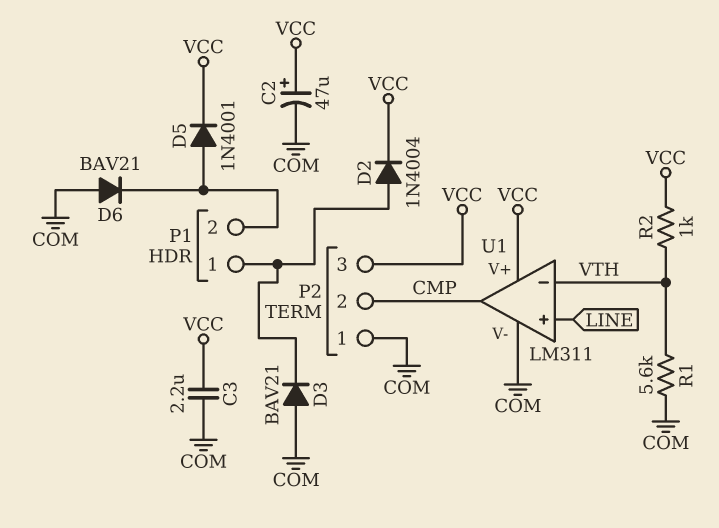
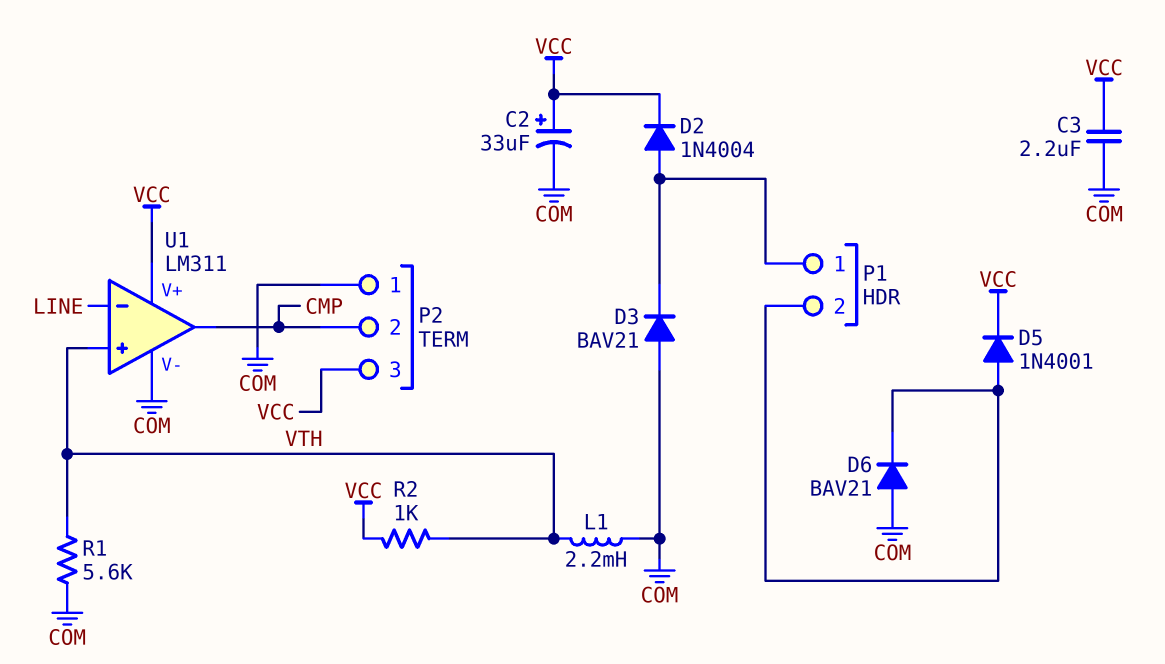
C2: 47uF (plus VCC, minus COM) -> 33uF (plus VCC, minus COM)
L1: none -> 2.2mH (COM, VTH)
U1 pin in+: LINE -> VTH
U1 pin in-: VTH -> LINE

